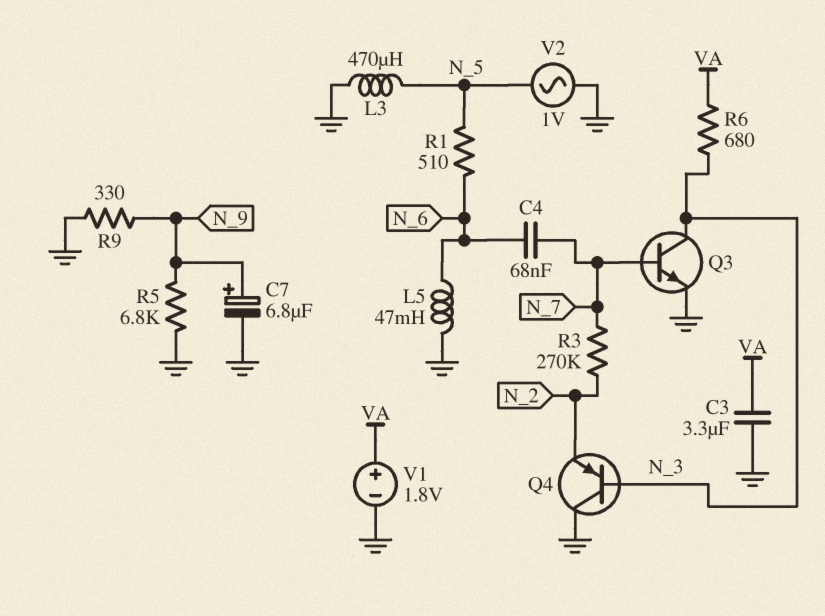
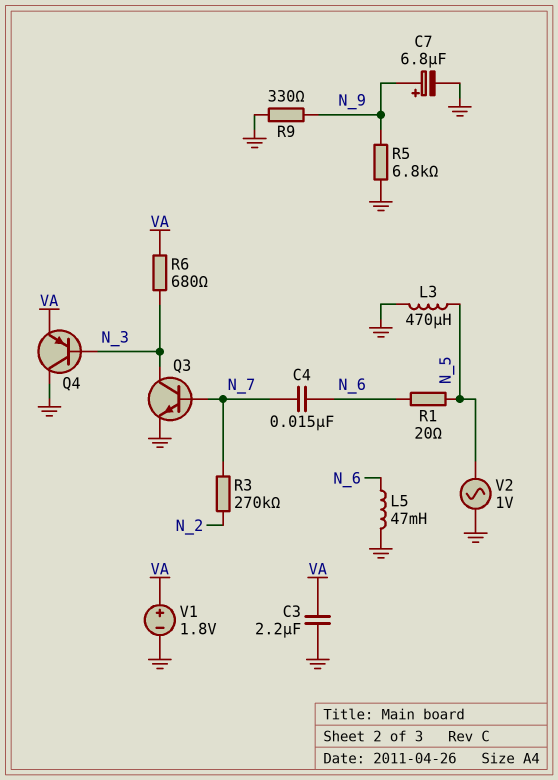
C3: 3.3uF (GND, VA) -> 2.2uF (GND, VA)
C4: 68nF (N_6, N_7) -> 15nF (N_6, N_7)
Q4: PNP (B N_3, C GND, E N_2) -> PNP (B N_3, C GND, E VA)
R1: 510 (N_5, N_6) -> 20 (N_5, N_6)

